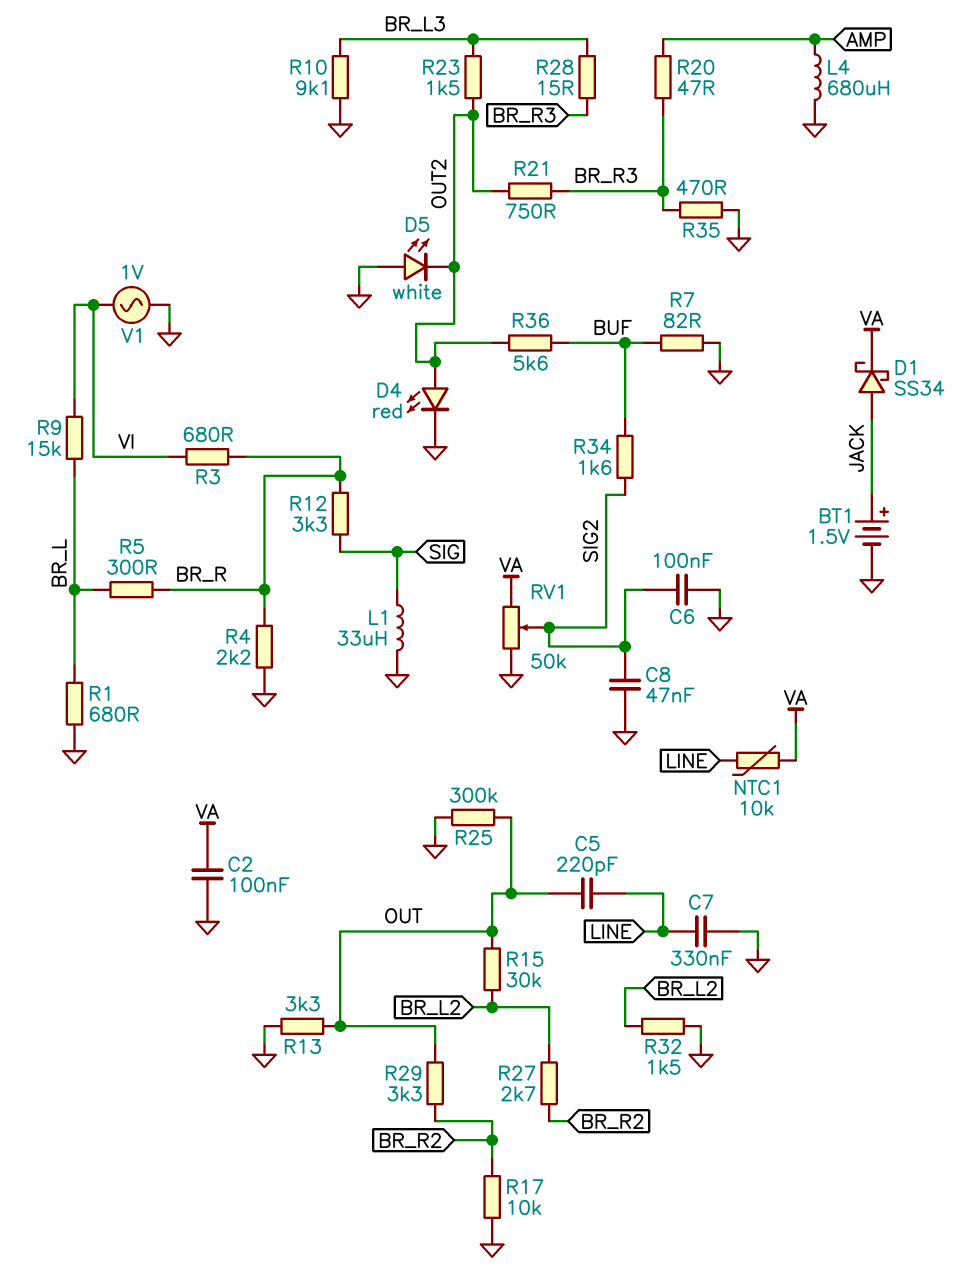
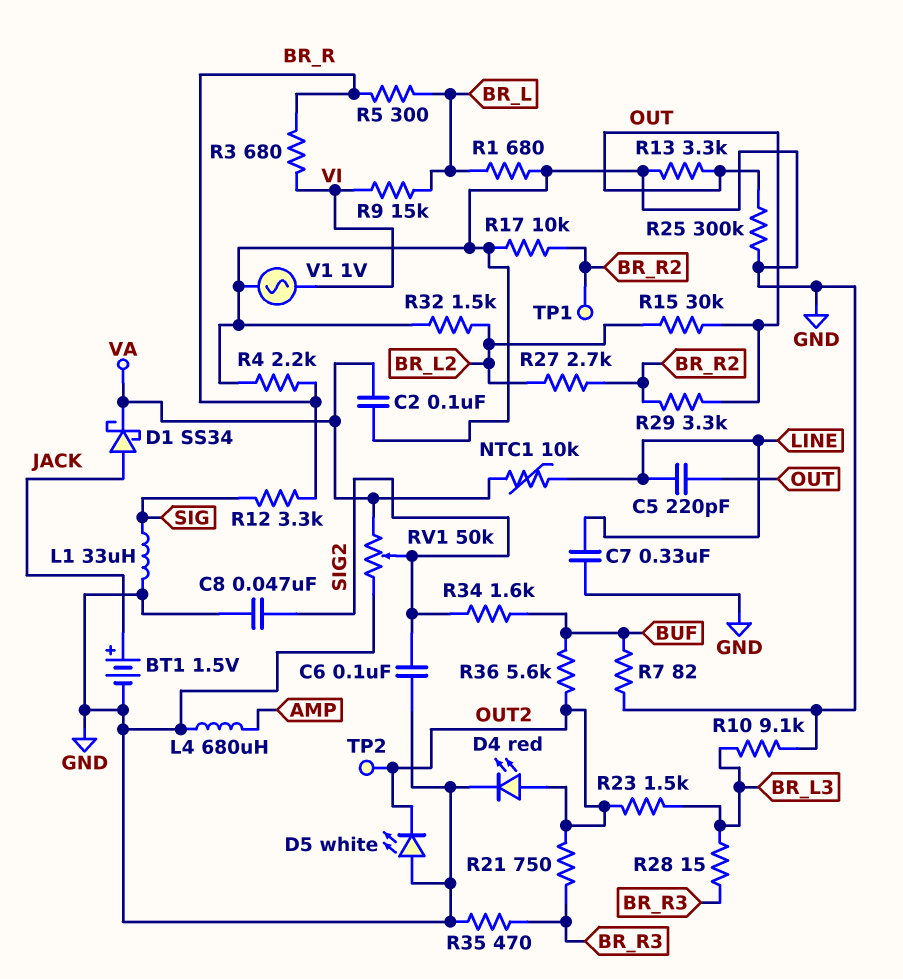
R20: 47 (AMP, BR_R3) -> none
TP1: none -> test point (BR_R2)
TP2: none -> test point (OUT2)

